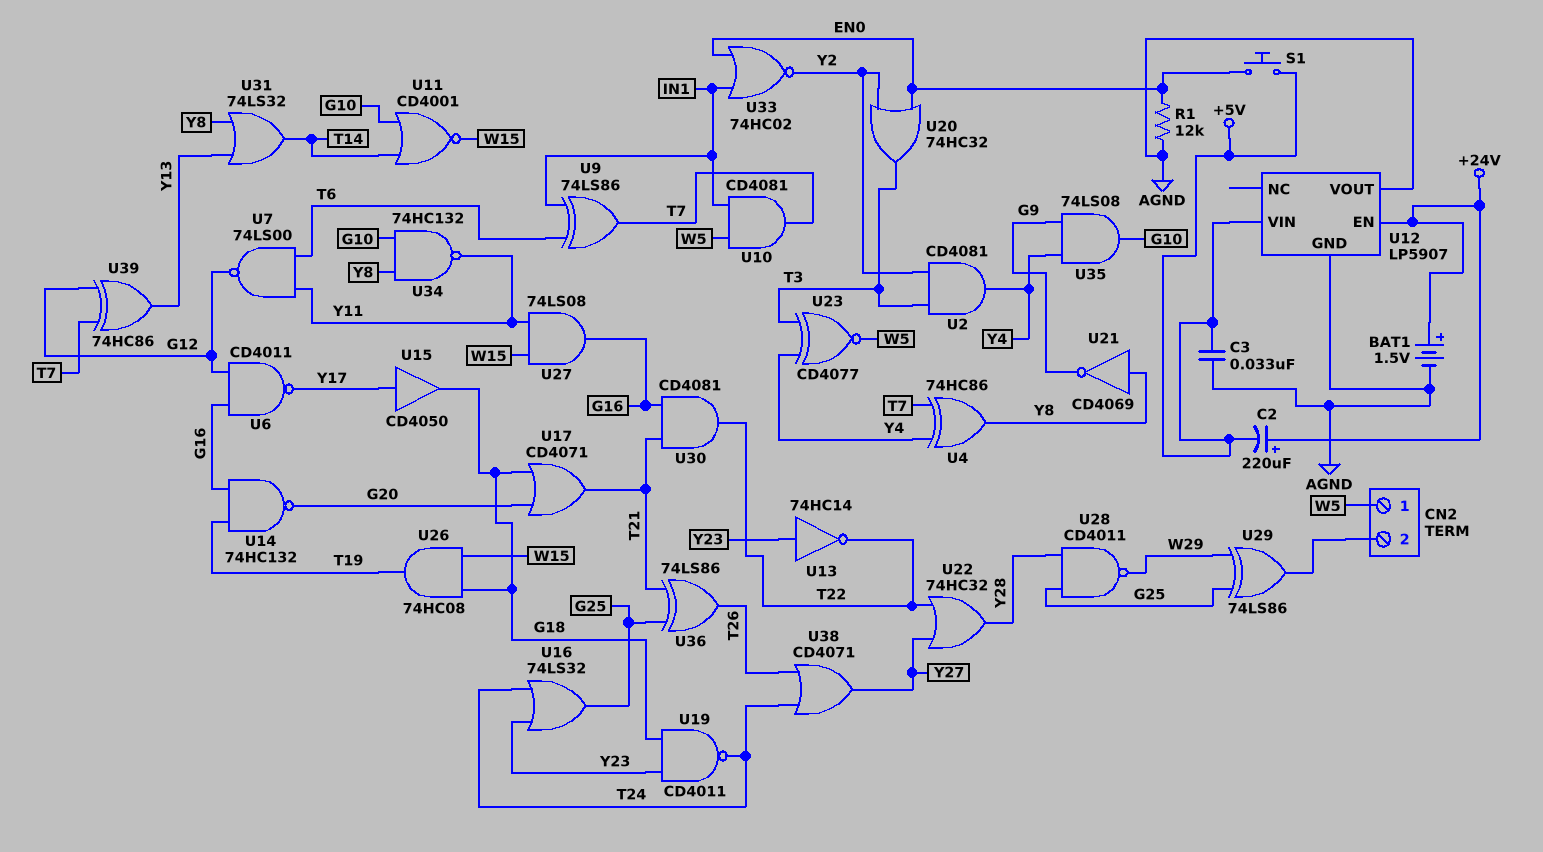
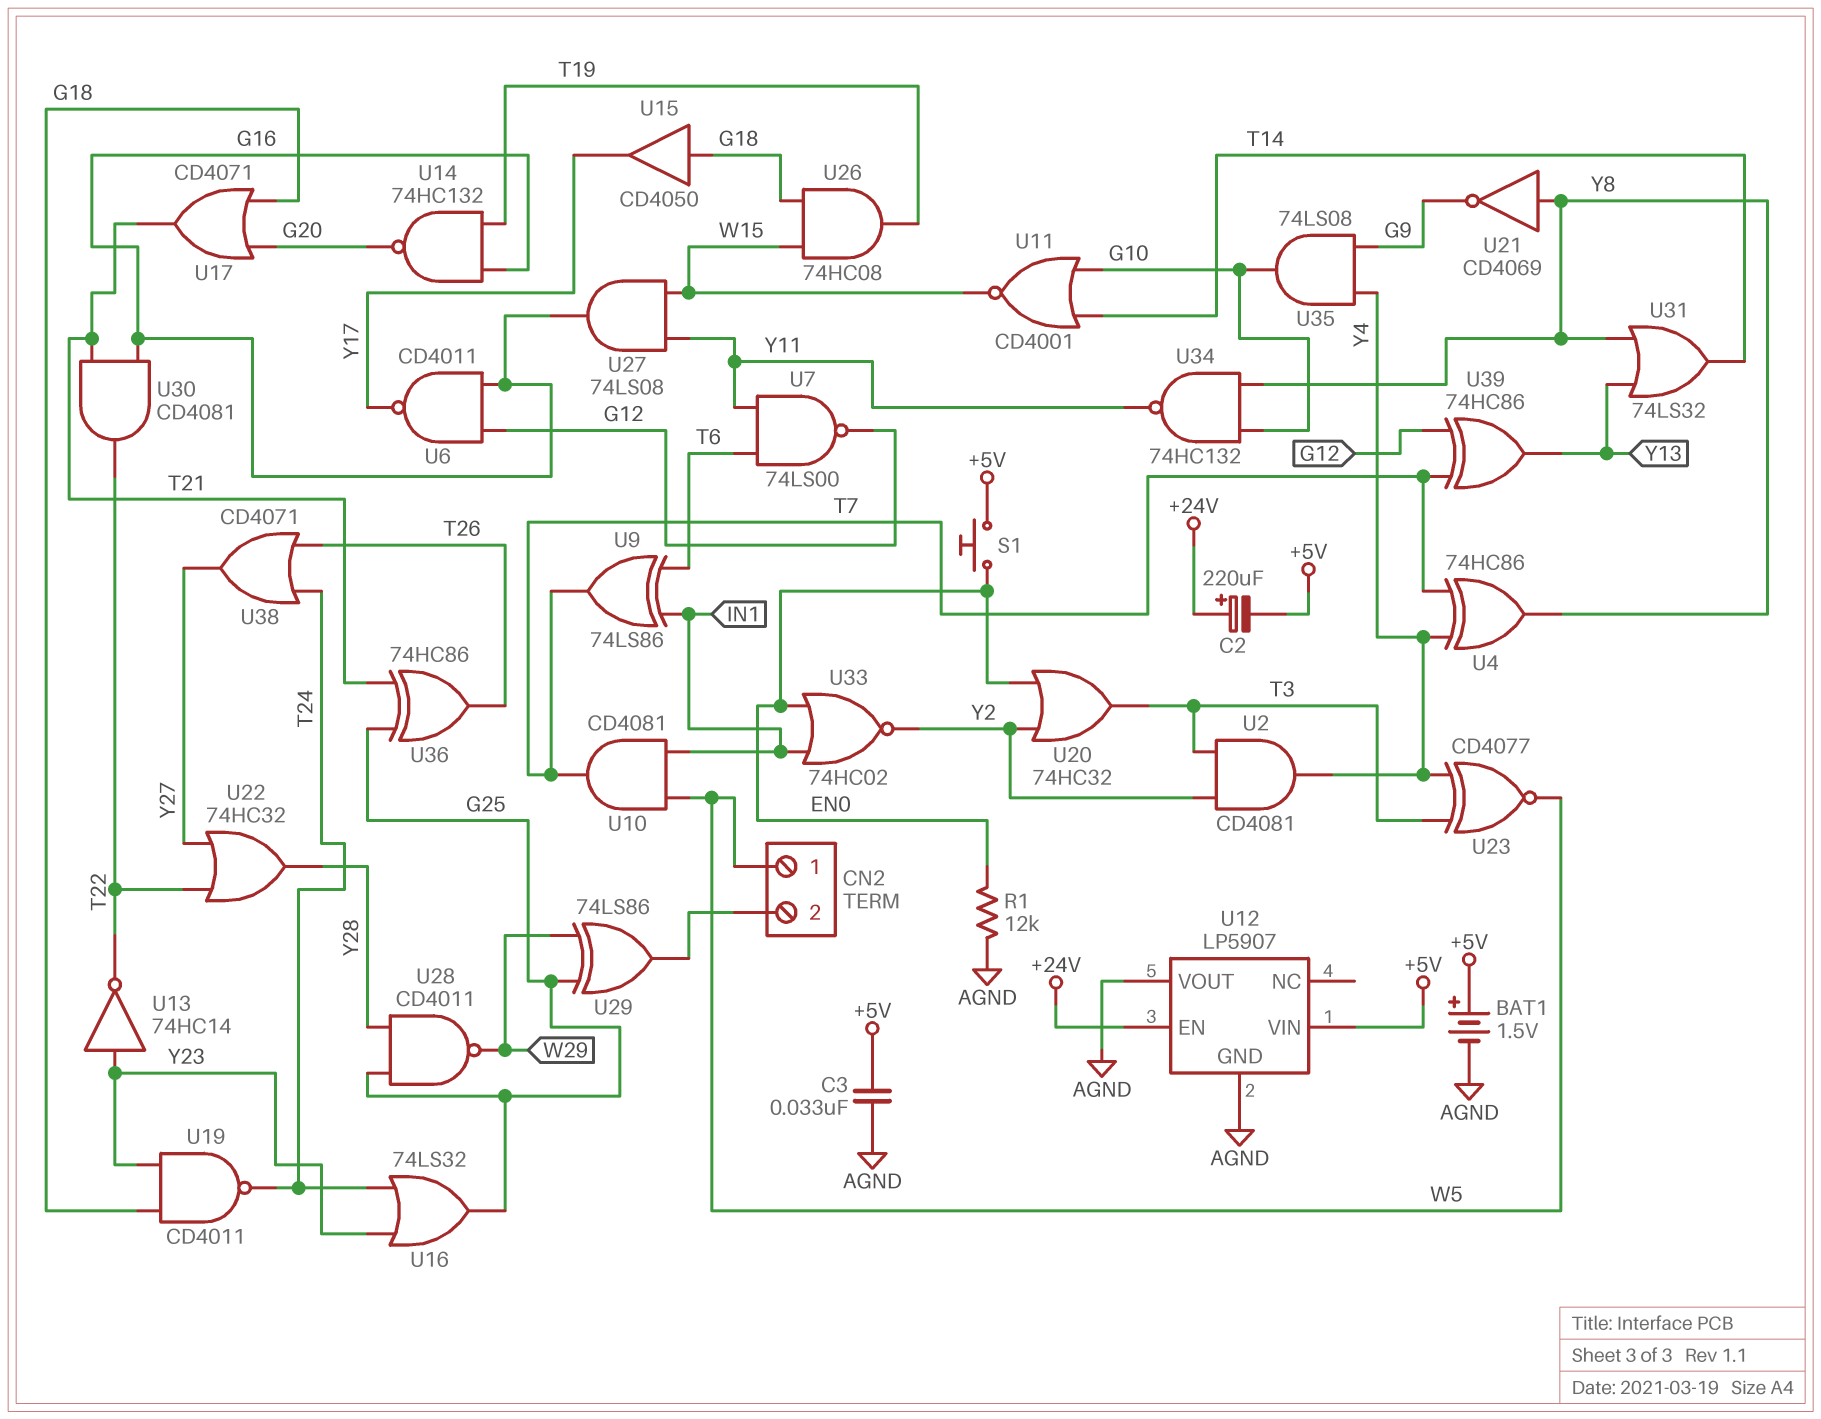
BAT1: 1.5V (plus +24V, minus AGND) -> 1.5V (plus +5V, minus AGND)
U15: buffer CD4050 (in Y17, out G18) -> buffer CD4050 (in G18, out Y17)
U36: XOR 74LS86 (in G25, in T21, out T26) -> XOR 74HC86 (in G25, in T21, out T26)

